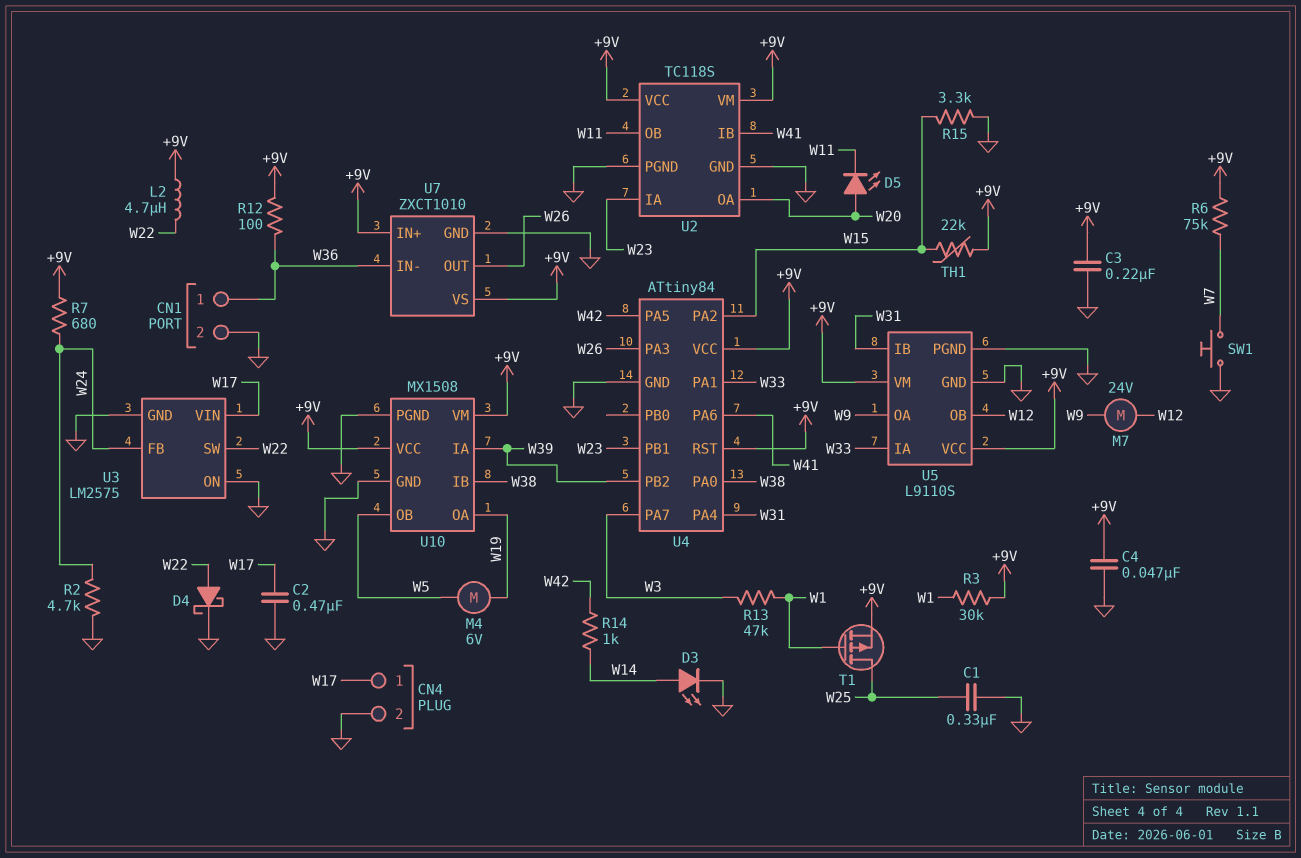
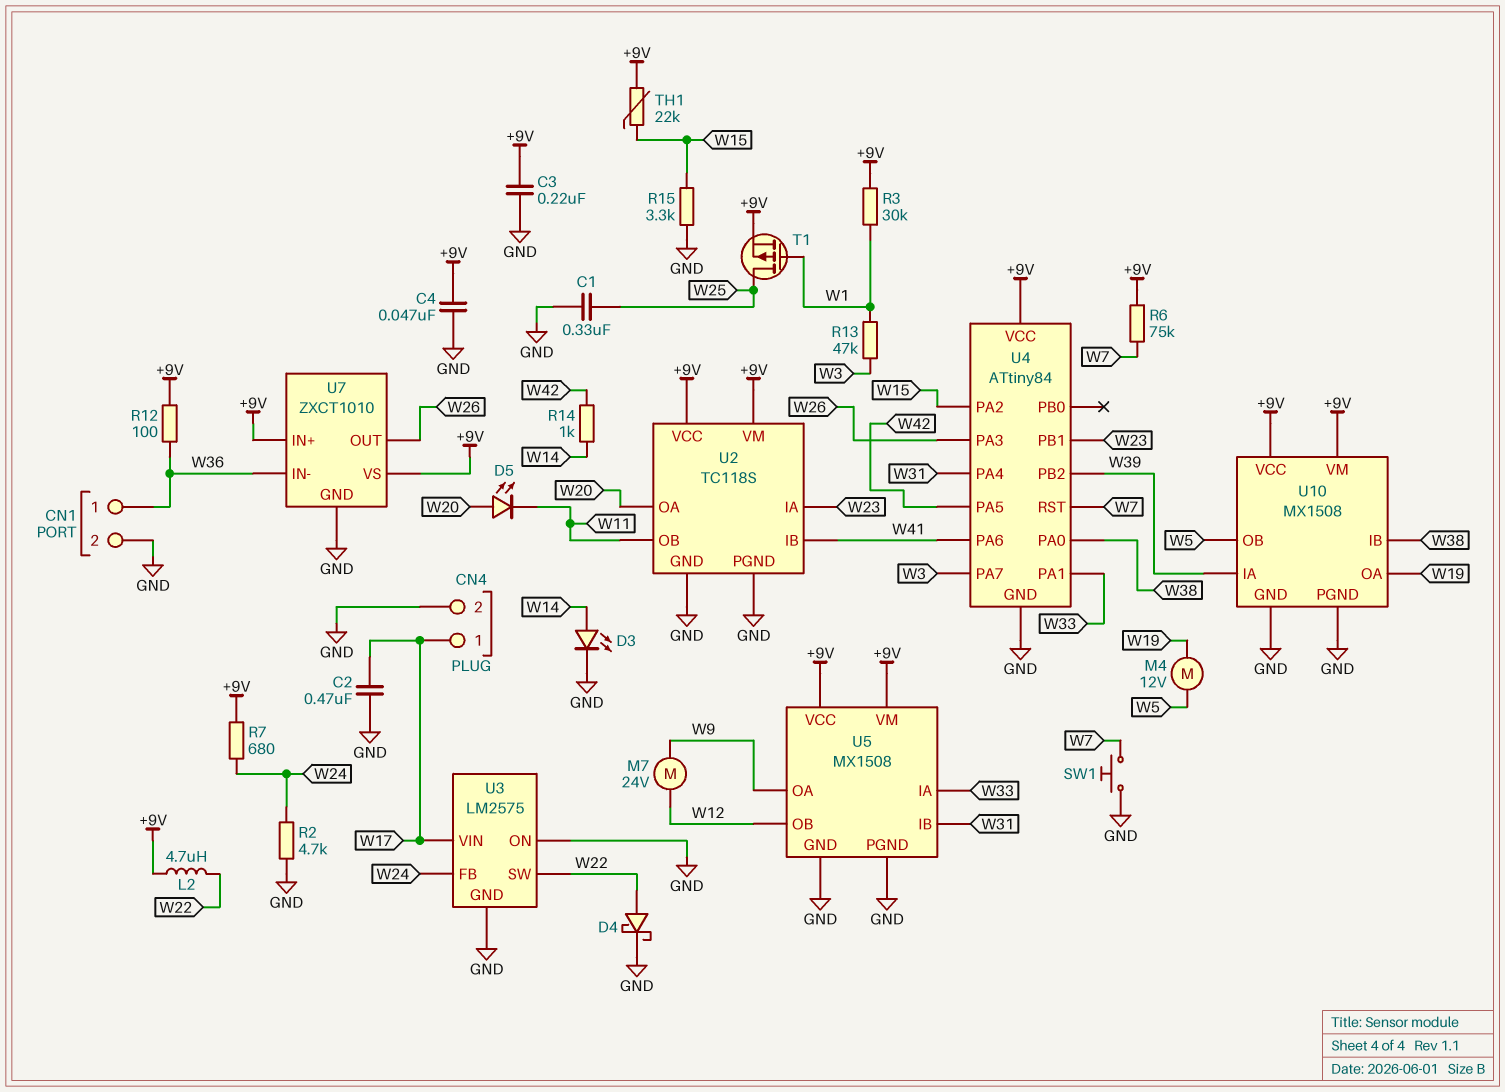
M4: motor 6V (W5, W19) -> motor 12V (W5, W19)
U4 pin RST: +9V -> W7
U5: L9110S -> MX1508

